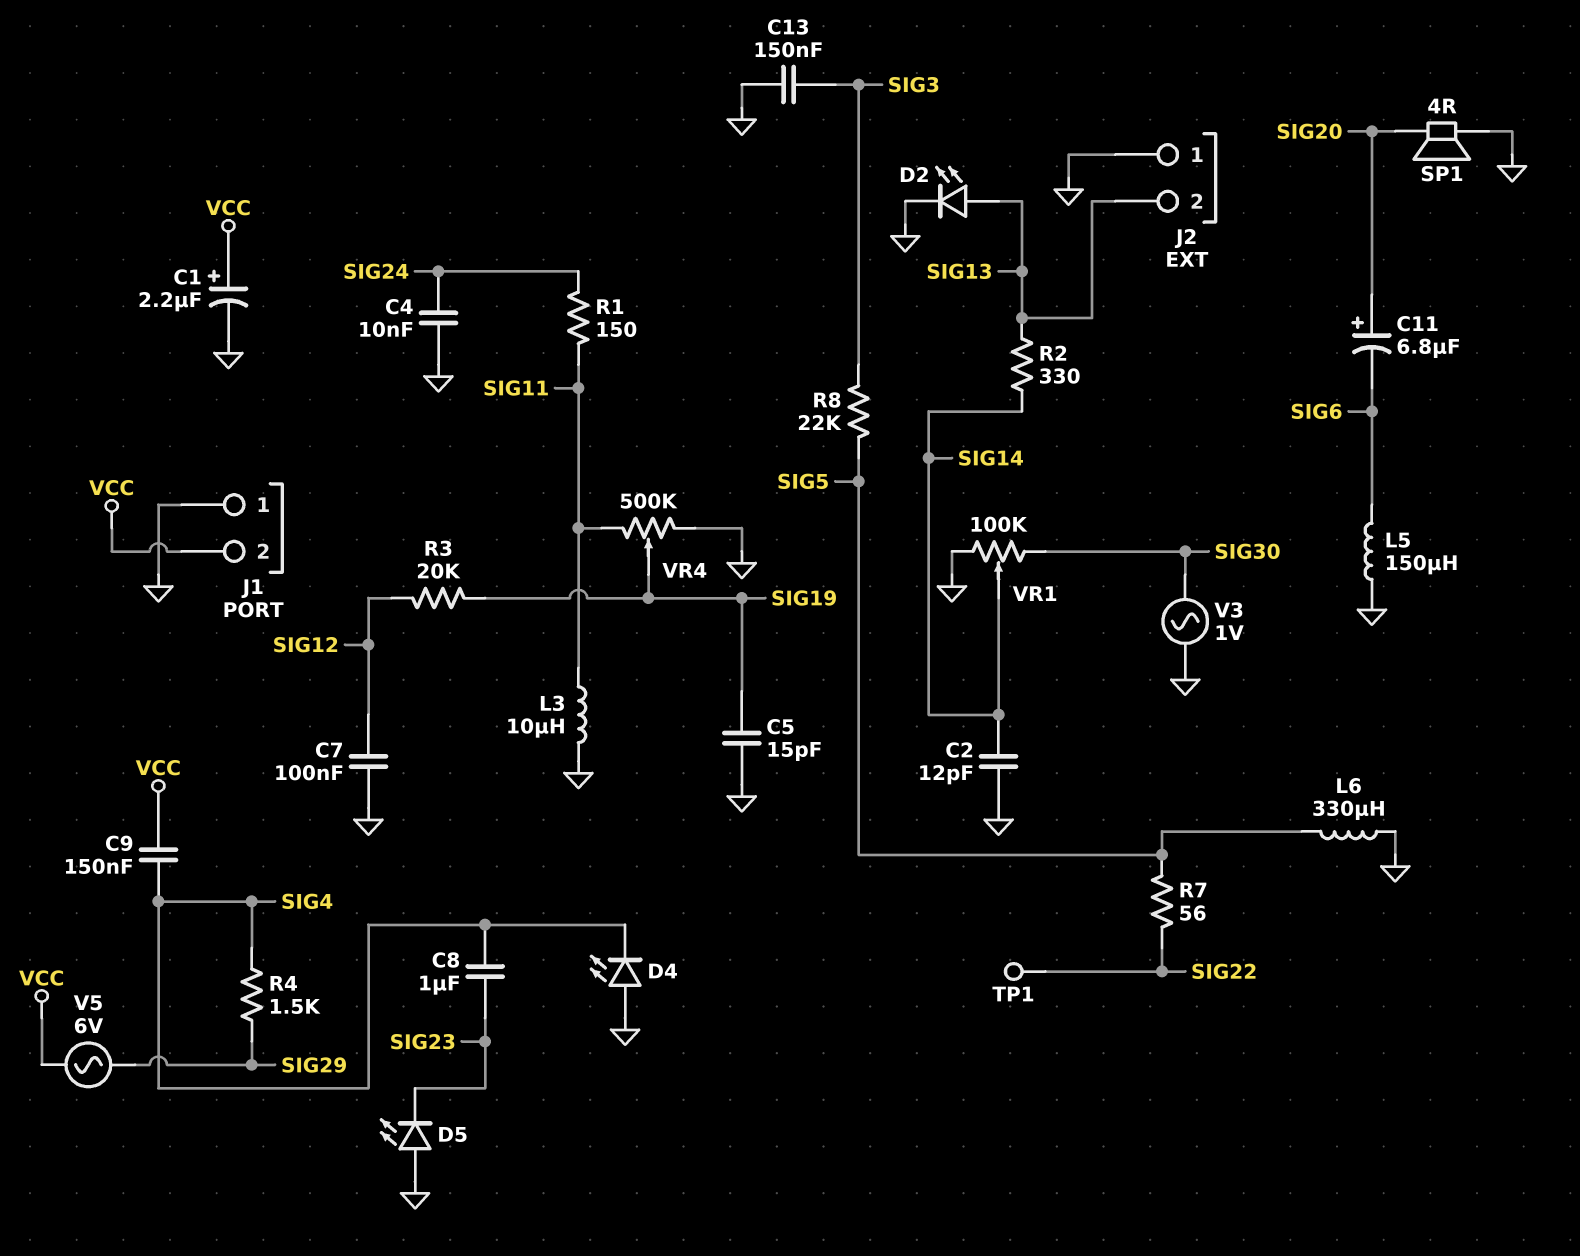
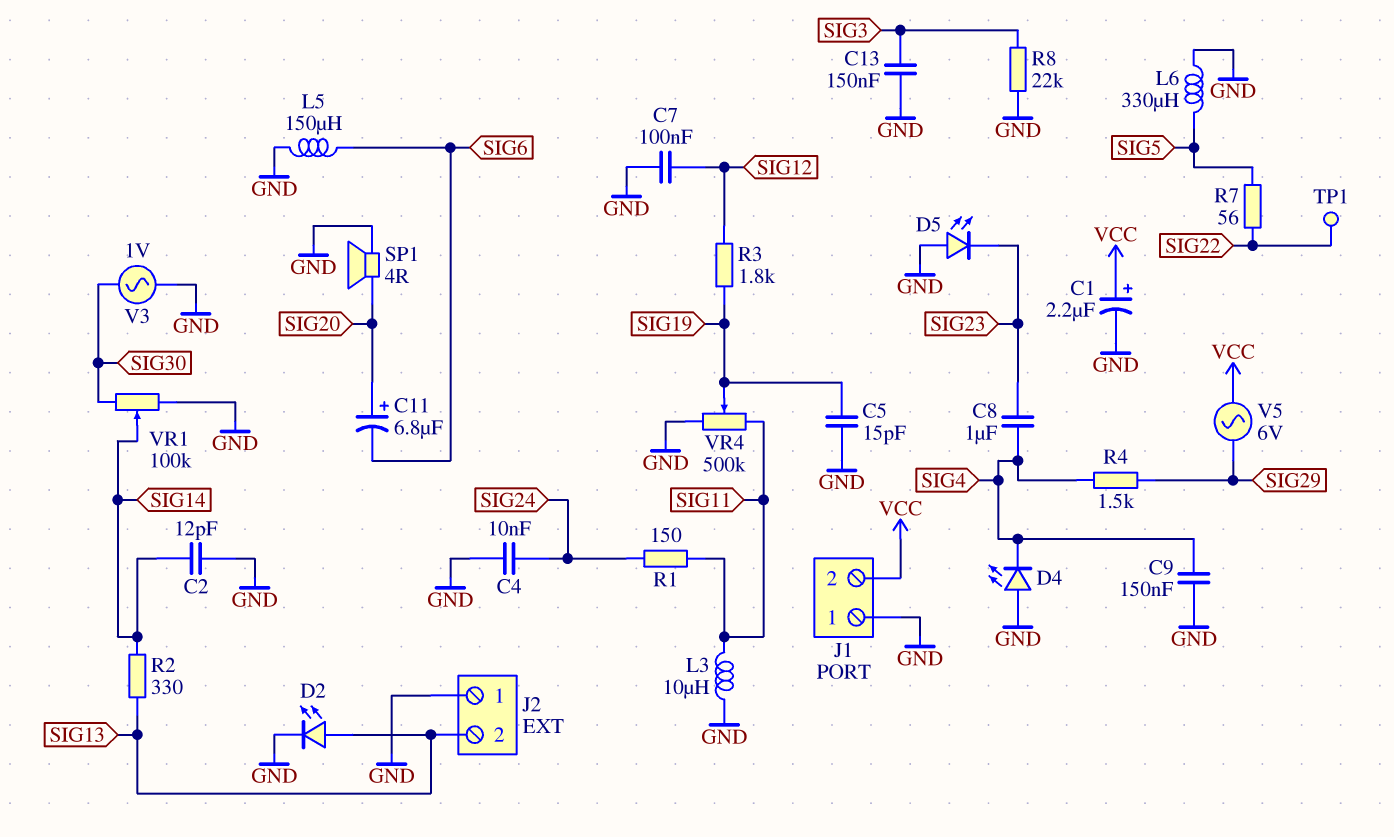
C9: 150nF (SIG4, VCC) -> 150nF (GND, SIG4)
R3: 20k (SIG12, SIG19) -> 1.8k (SIG12, SIG19)
R8: 22k (SIG3, SIG5) -> 22k (GND, SIG3)

